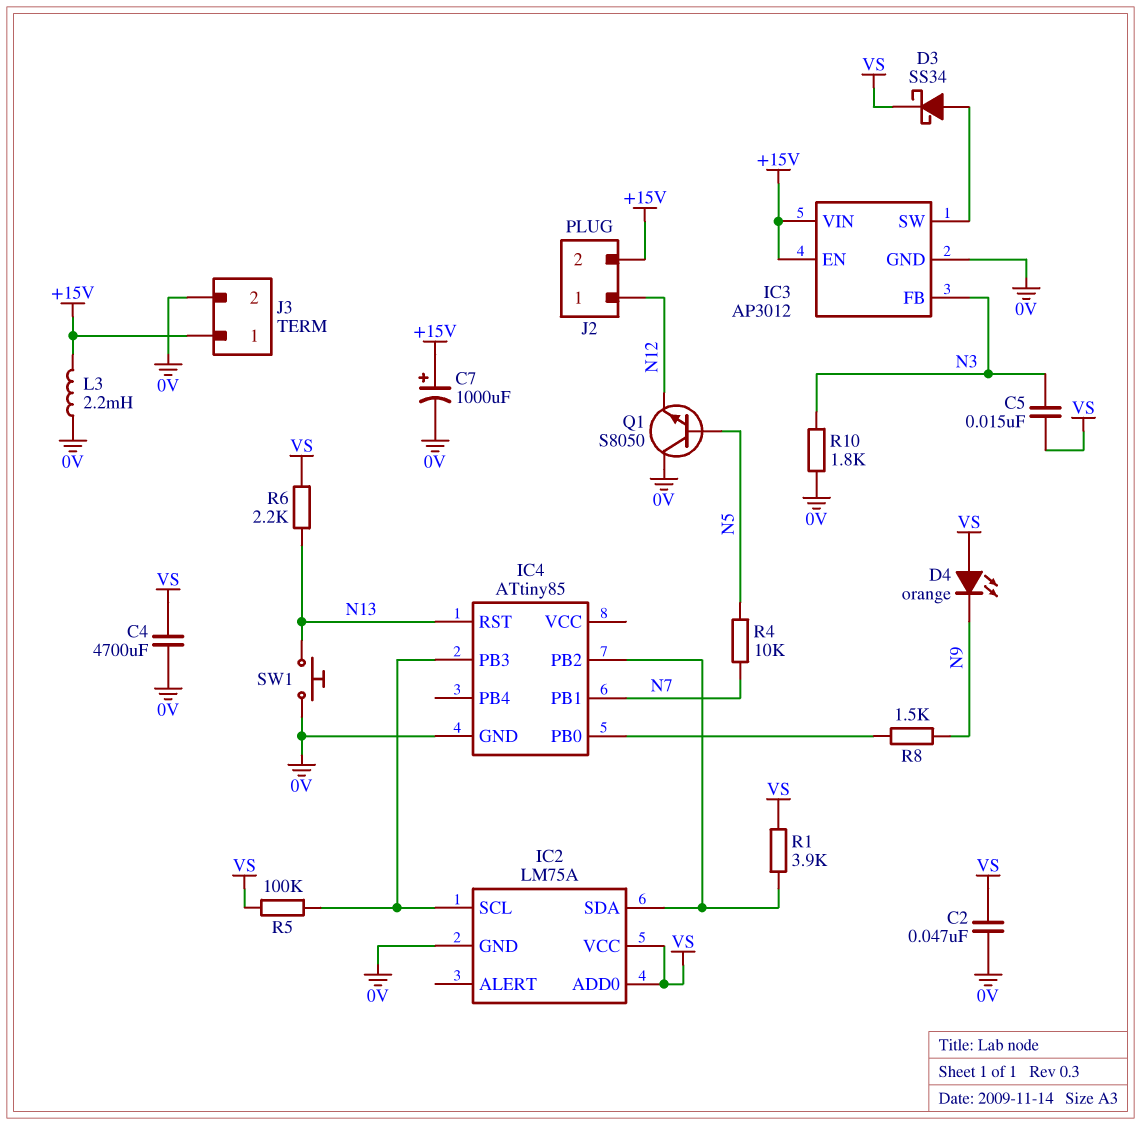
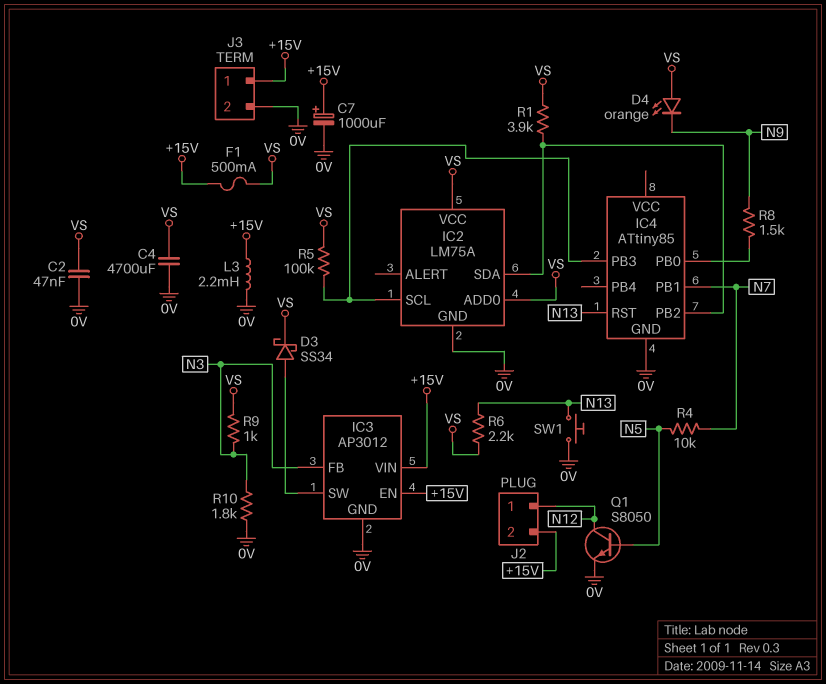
C5: 15nF (N3, VS) -> none
F1: none -> 500mA (+15V, VS)
Q1: NPN S8050 (B N5, C 0V, E N12) -> NPN S8050 (B N5, C N12, E 0V)
R9: none -> 1k (N3, VS)

